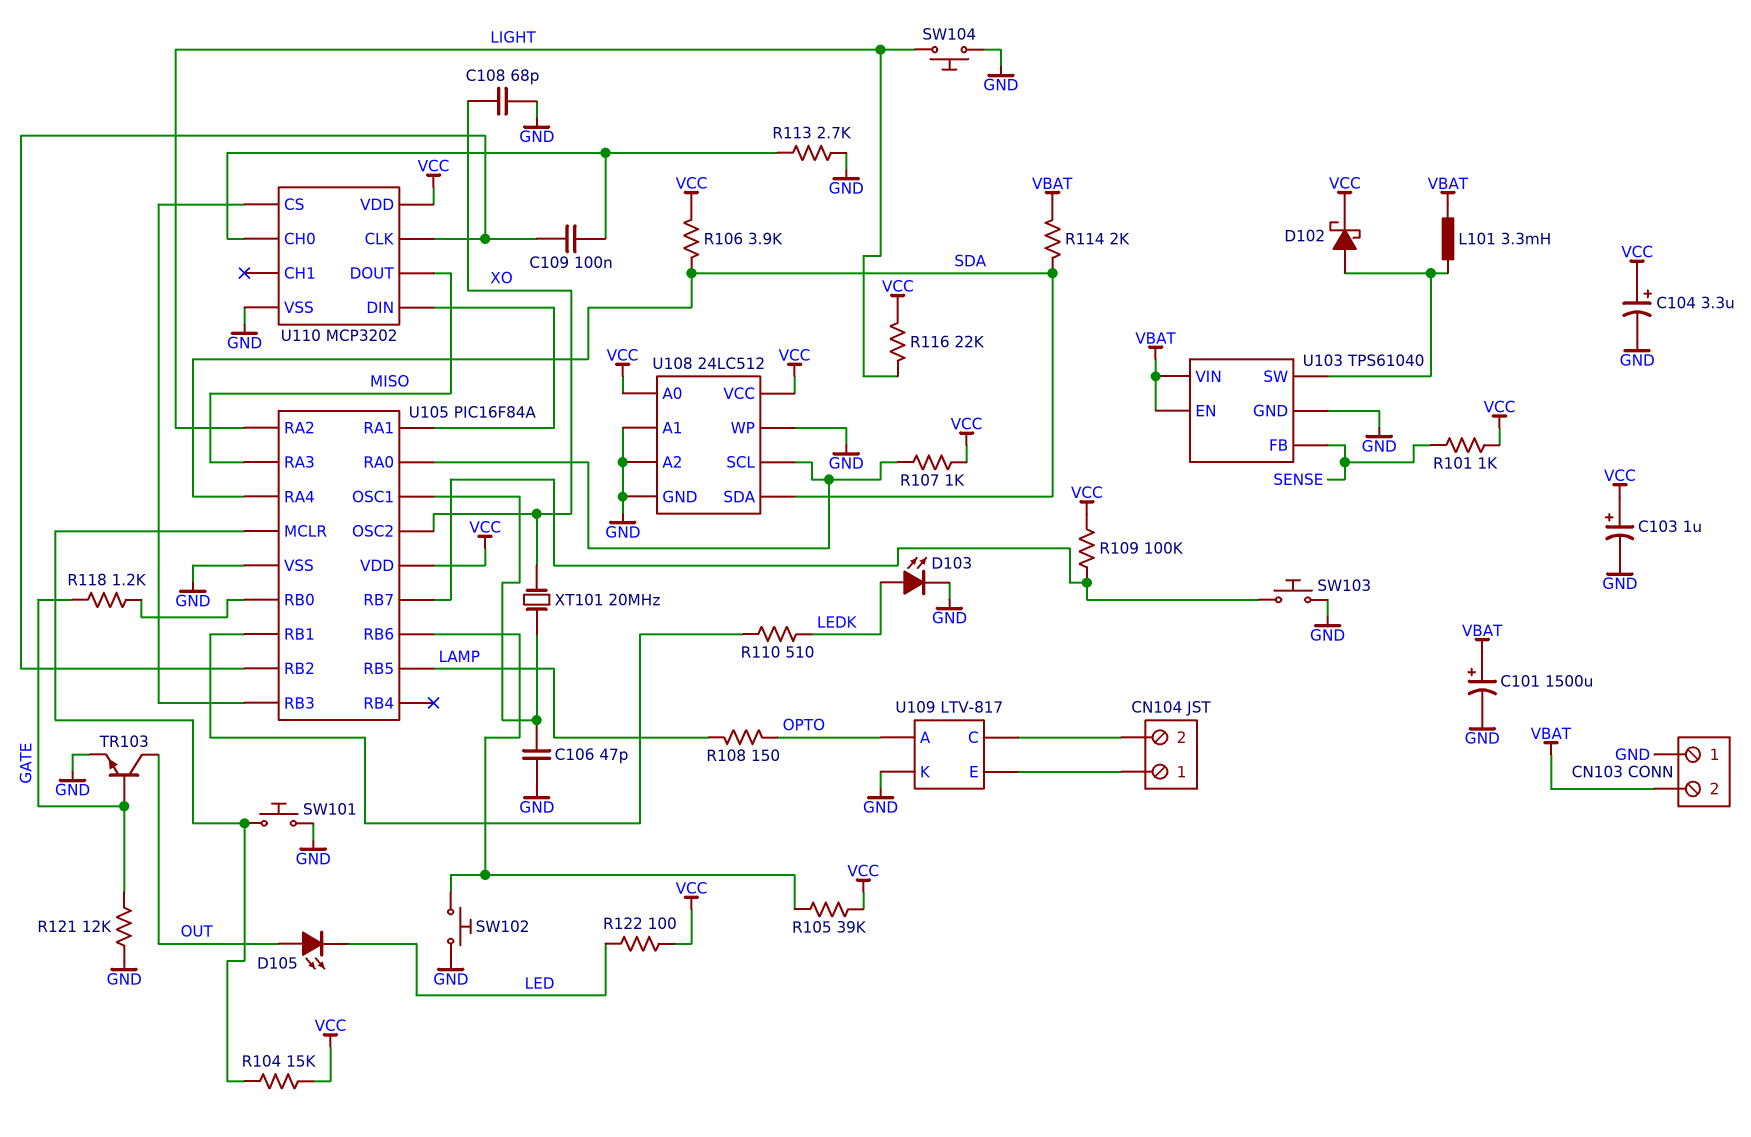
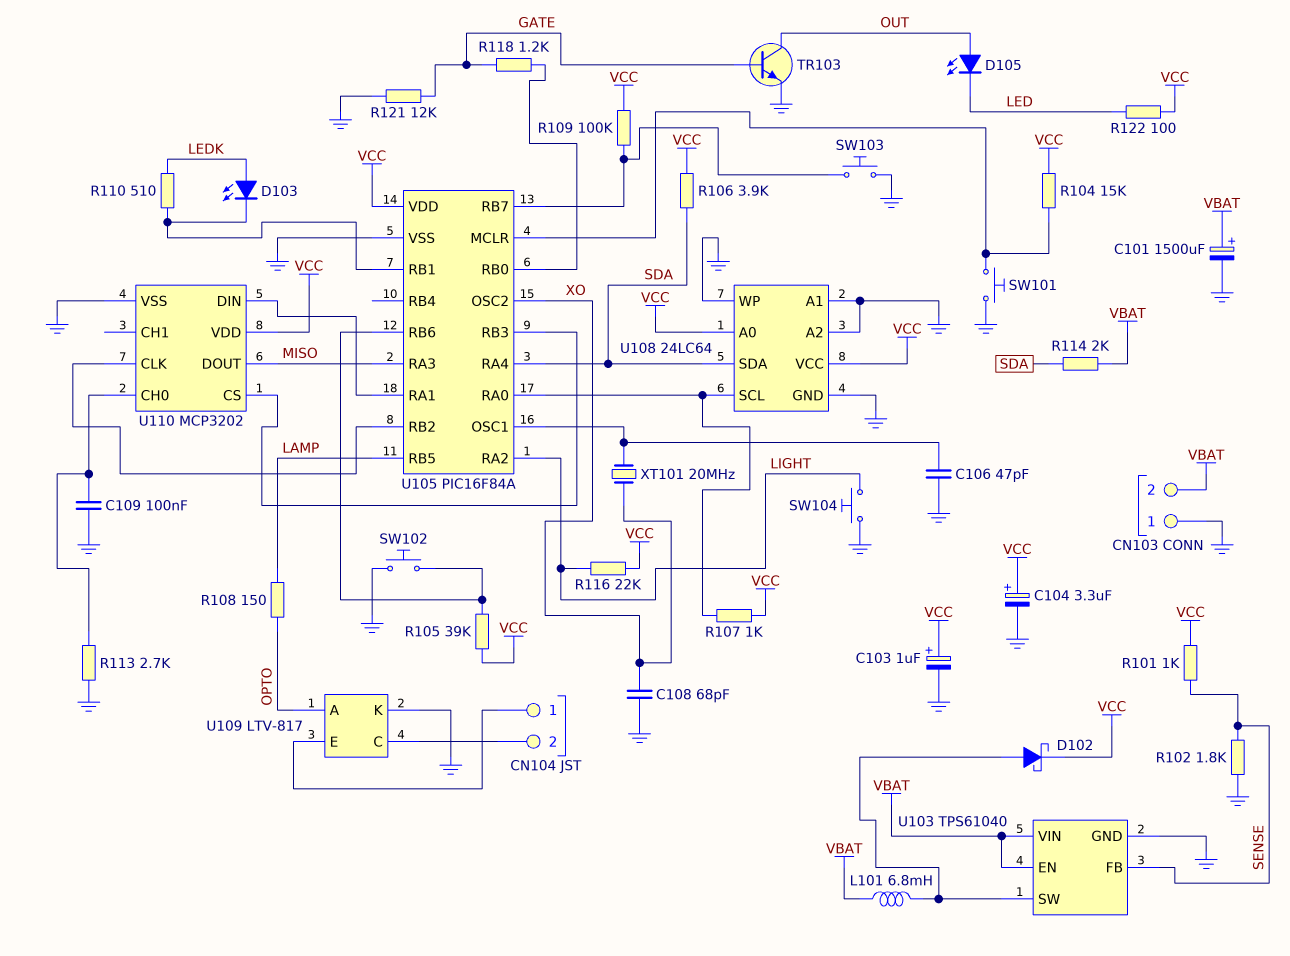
C109: 100nF (U105/RB2, U110/CH0) -> 100nF (GND, U110/CH0)
D103: LED (A LEDK, K GND) -> LED (A LEDK, K U105/RB1)
L101: 3.3mH (U103/SW, VBAT) -> 6.8mH (U103/SW, VBAT)
R102: none -> 1.8k (GND, SENSE)
U108: 24LC512 -> 24LC64

